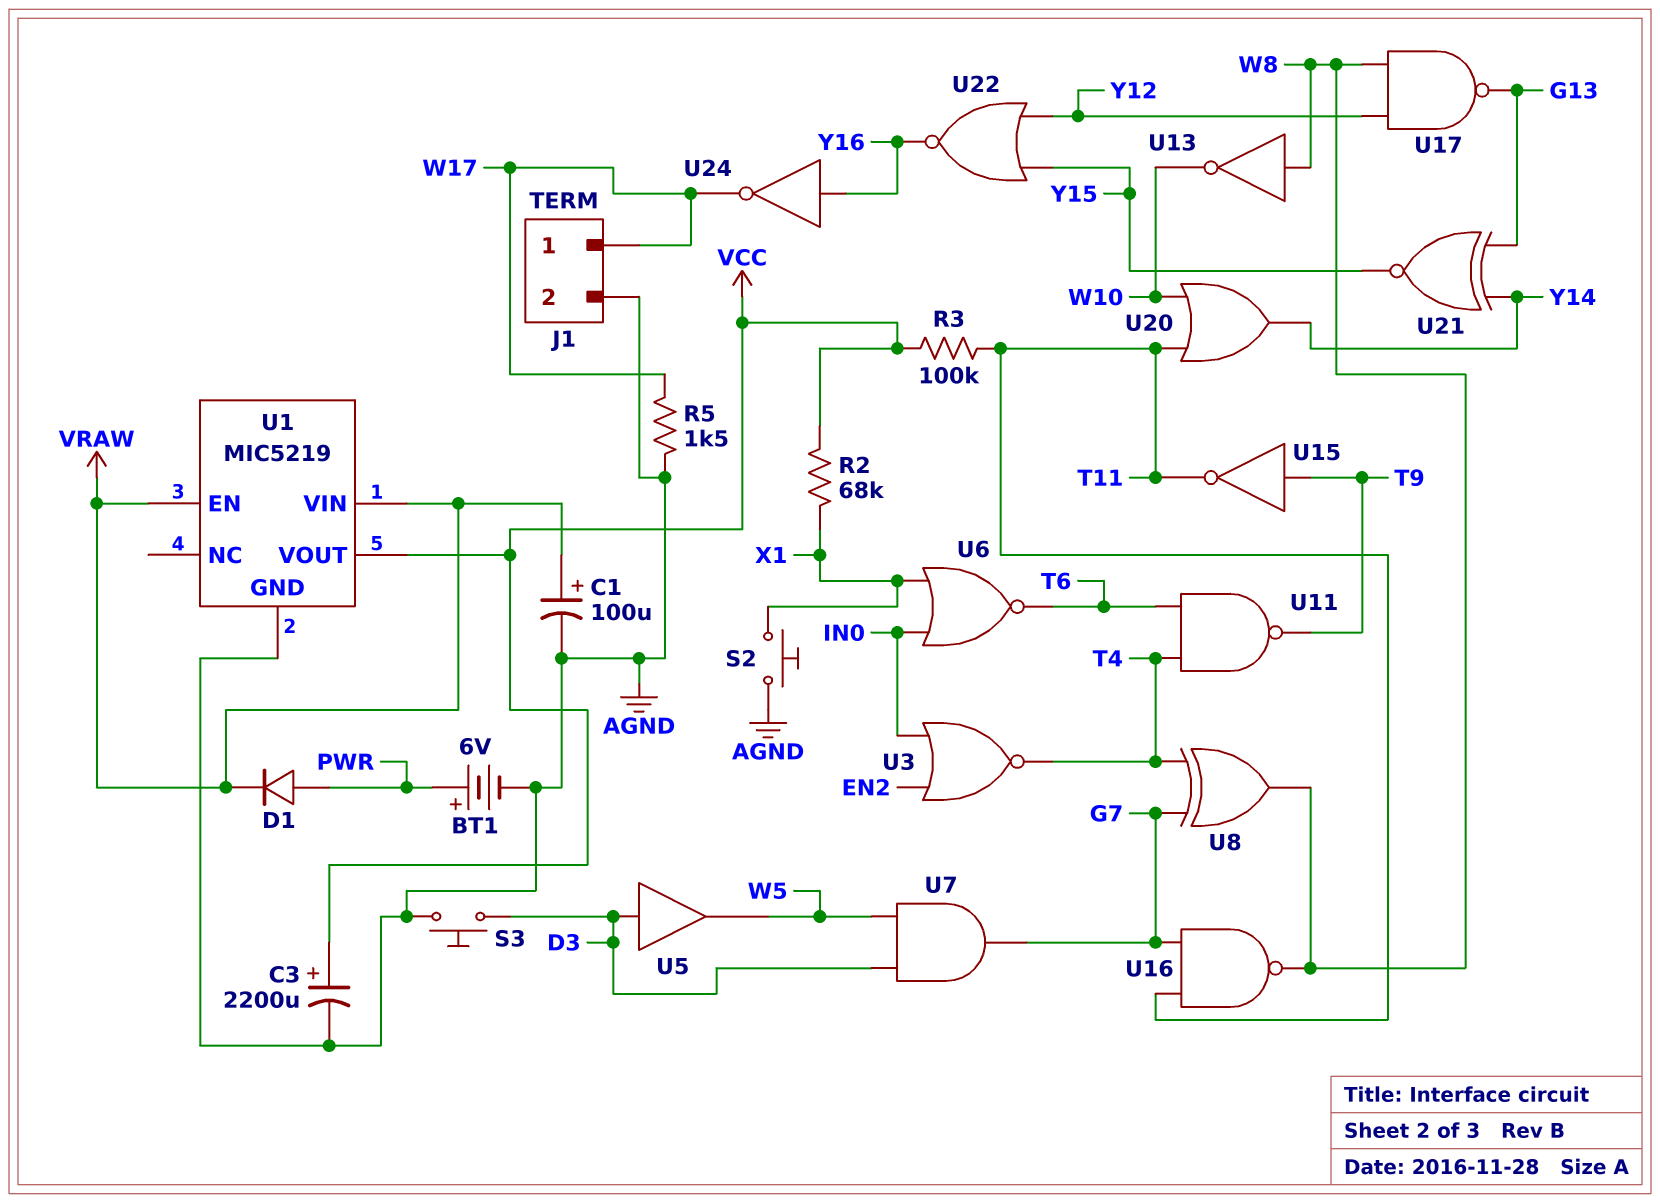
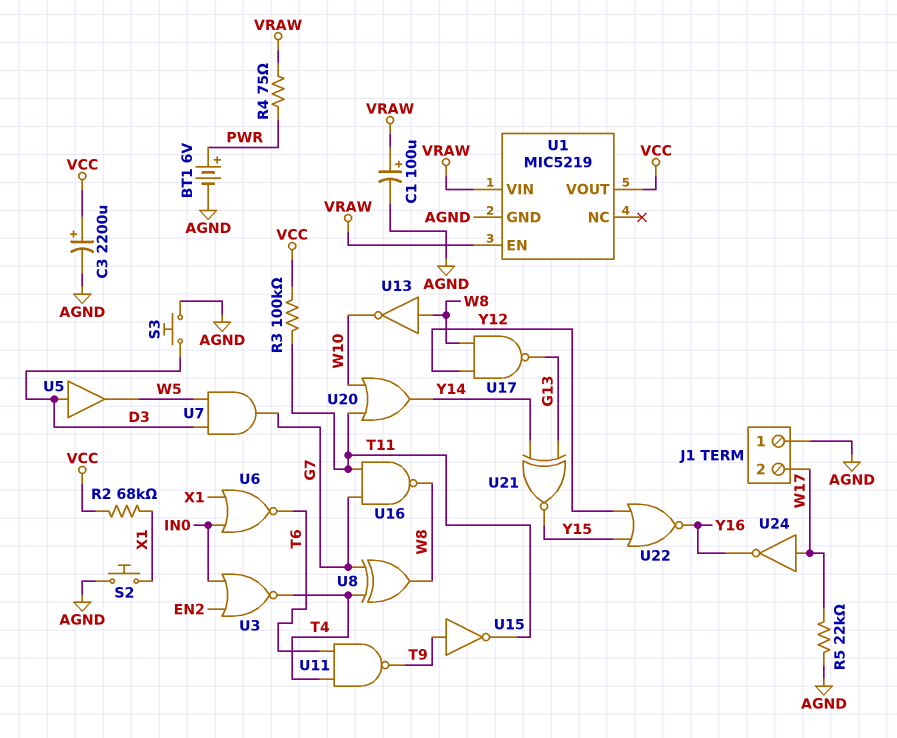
D1: diode (A PWR, K VRAW) -> none
J1 pin 1: W17 -> AGND
J1 pin 2: AGND -> W17
R4: none -> 75 (PWR, VRAW)
R5: 1.5k (AGND, W17) -> 22k (AGND, W17)
U24: NOT (in Y16, out W17) -> NOT (in W17, out Y16)

